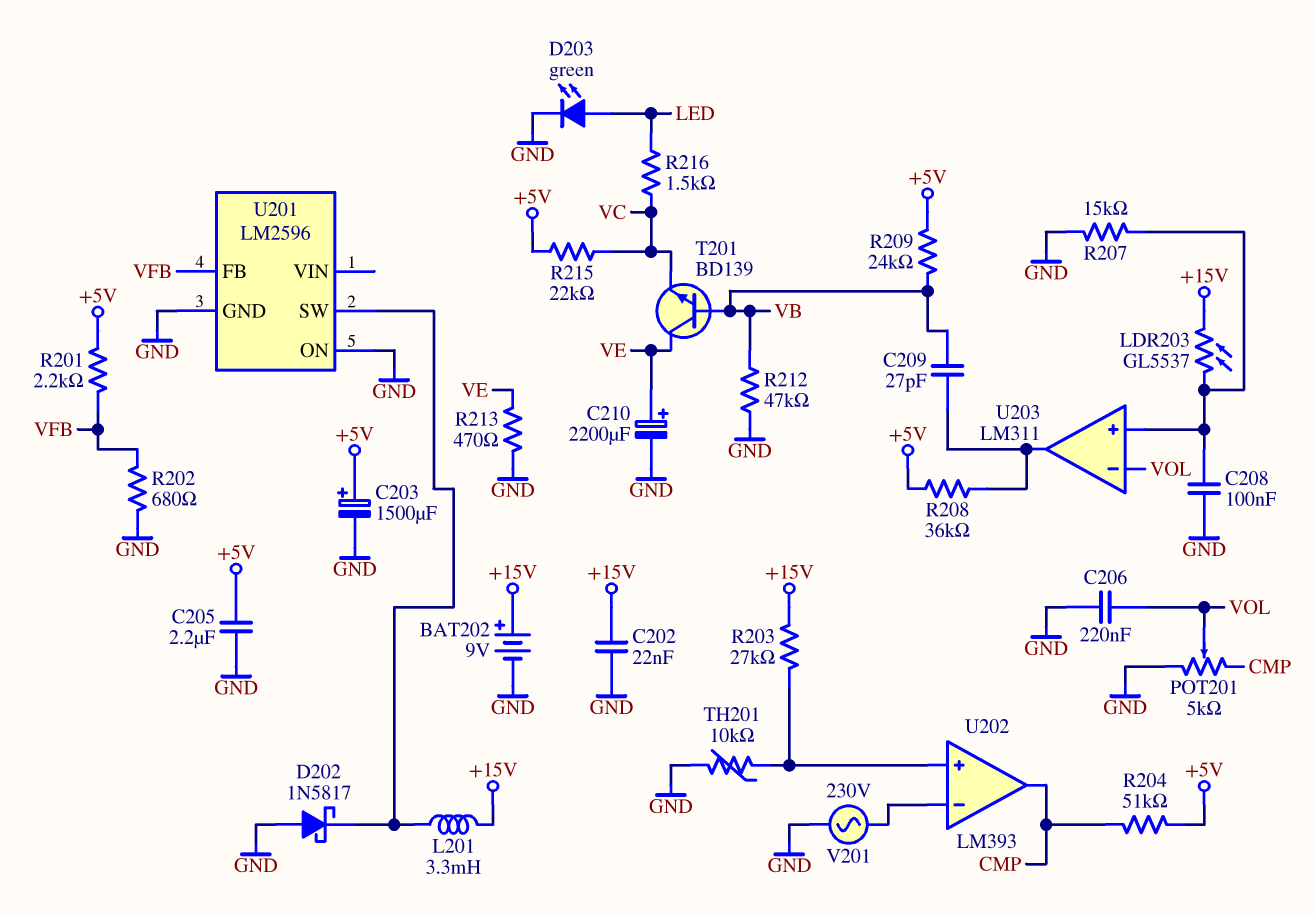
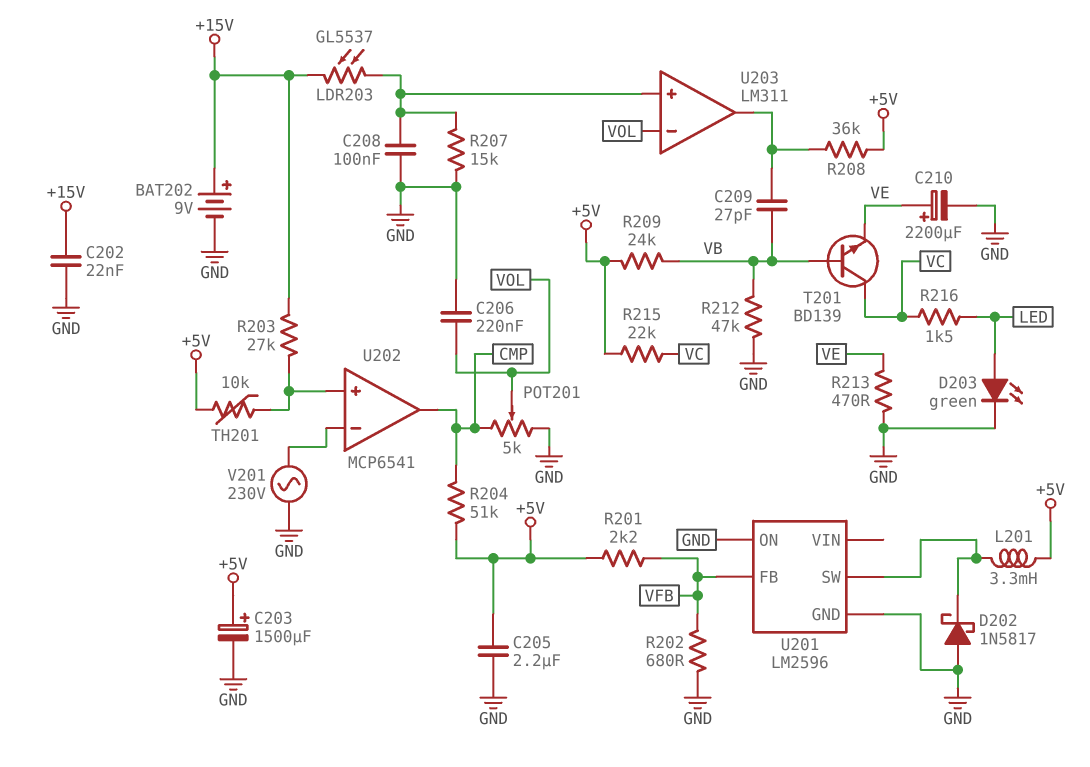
L201: 3.3mH (+15V, U201/SW) -> 3.3mH (+5V, U201/SW)
T201: NPN BD139 (B VB, C VE, E VC) -> NPN BD139 (B VB, C VC, E VE)
TH201: 10k (GND, U202/in+) -> 10k (+5V, U202/in+)
U202: LM393 -> MCP6541

